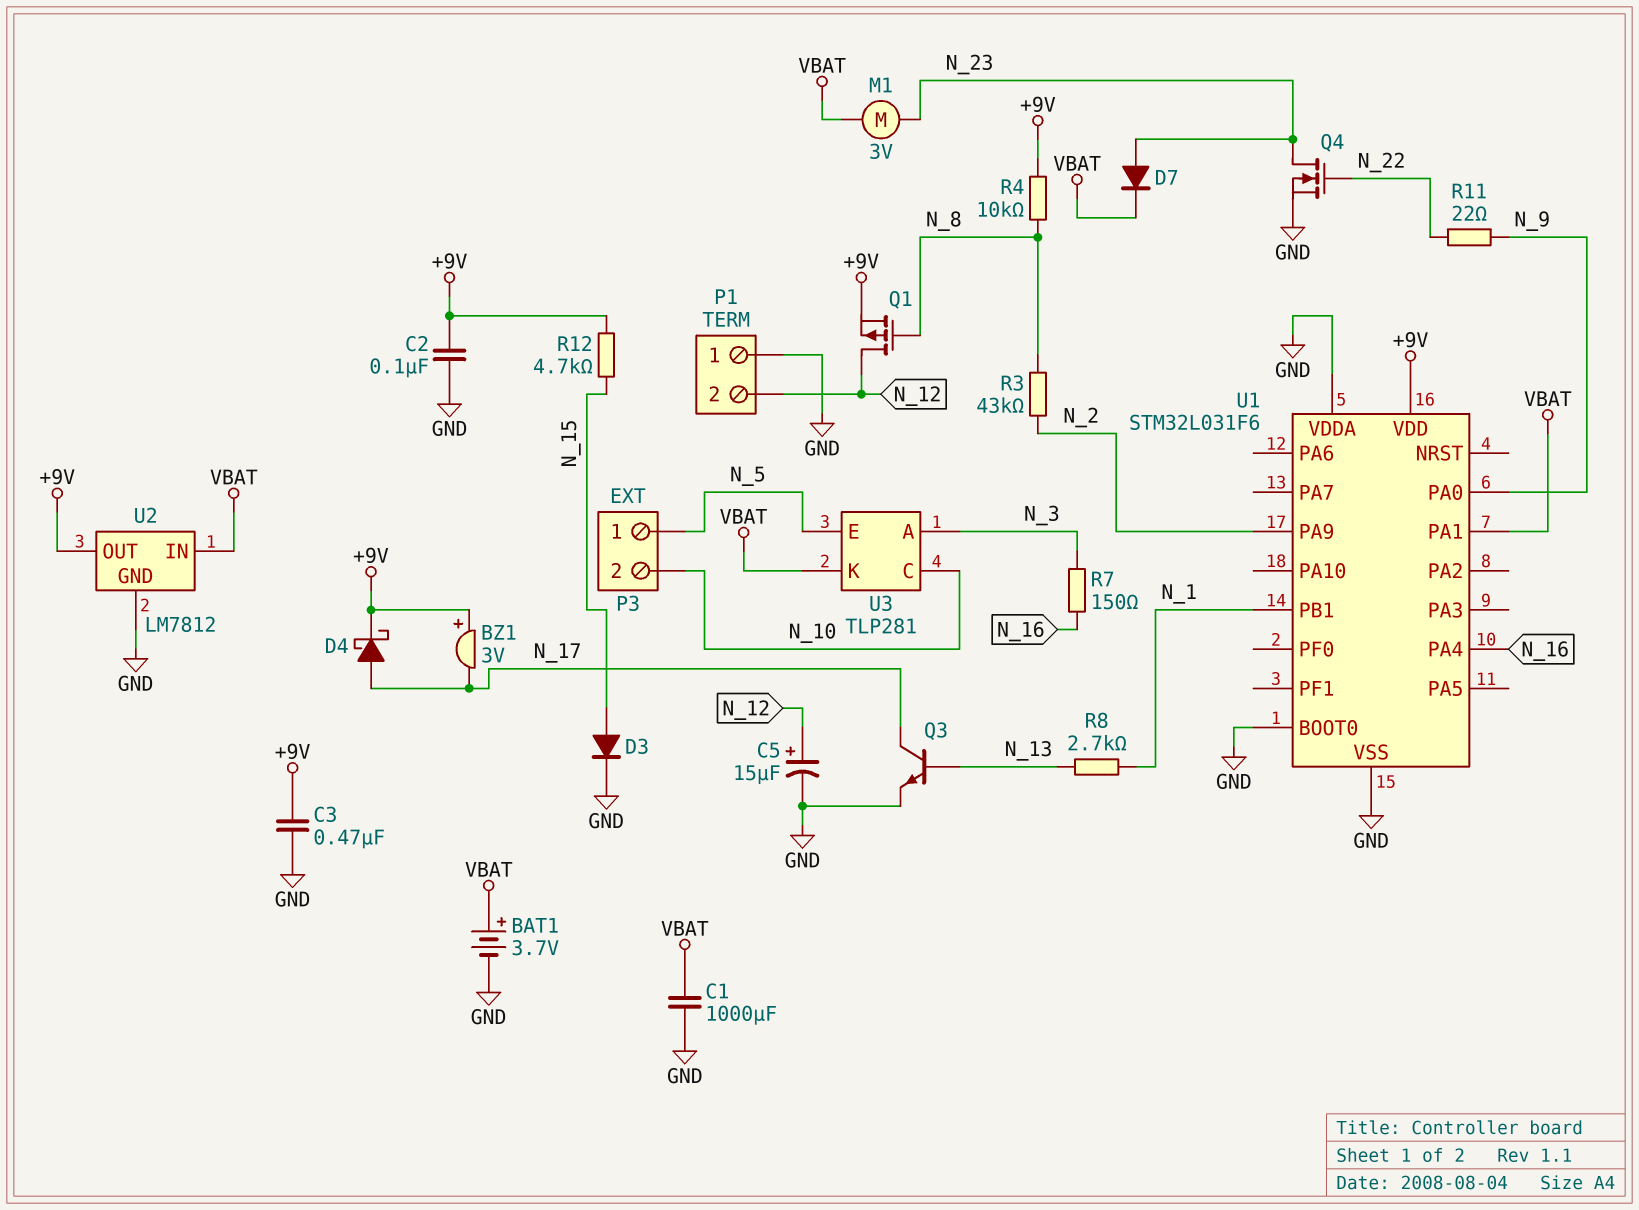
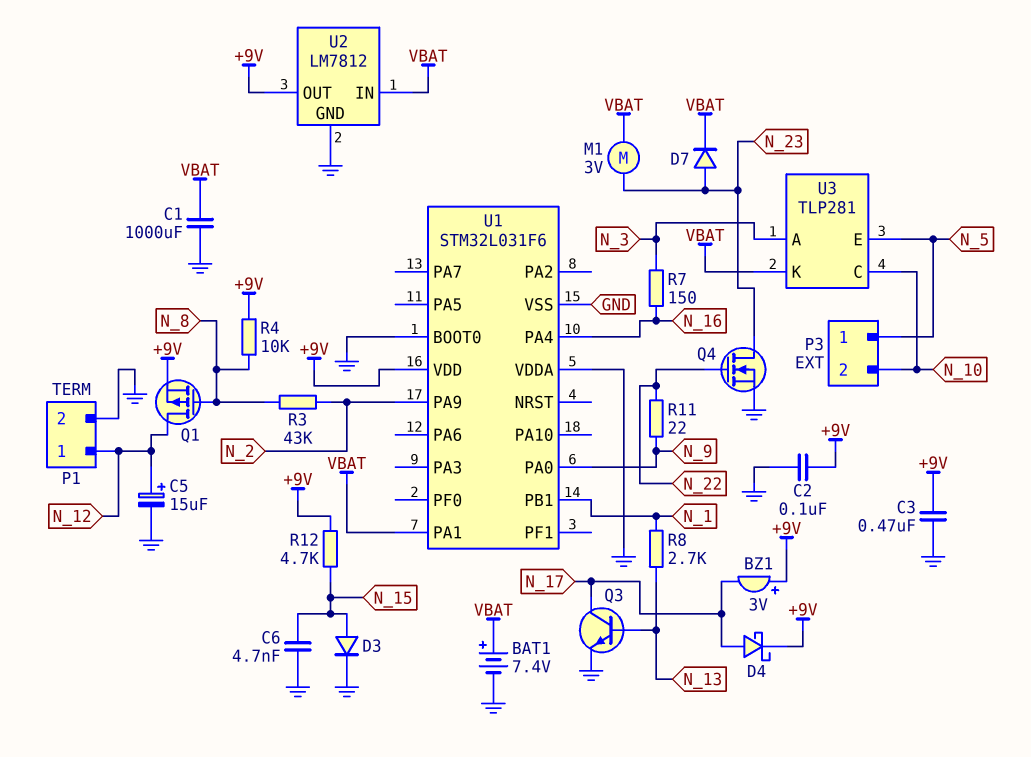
BAT1: 3.7V (plus VBAT, minus GND) -> 7.4V (plus VBAT, minus GND)
C6: none -> 4.7nF (GND, N_15)
P1 pin 1: GND -> N_12
P1 pin 2: N_12 -> GND

